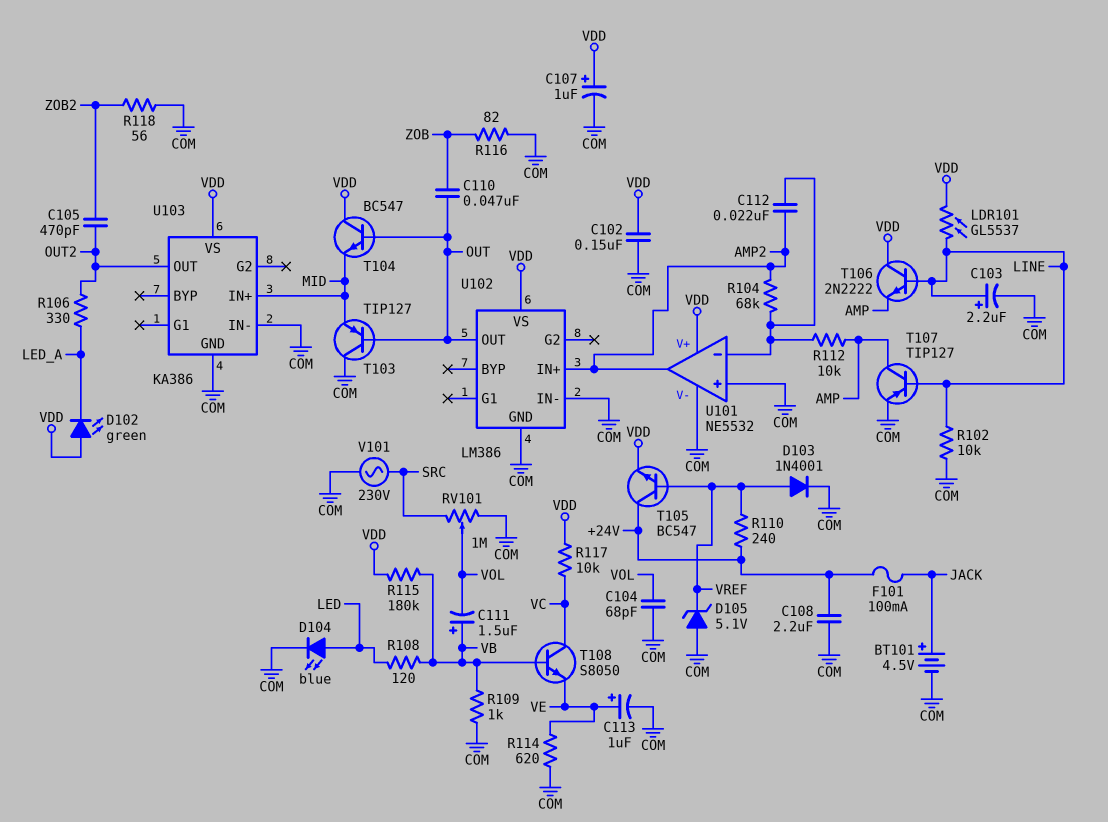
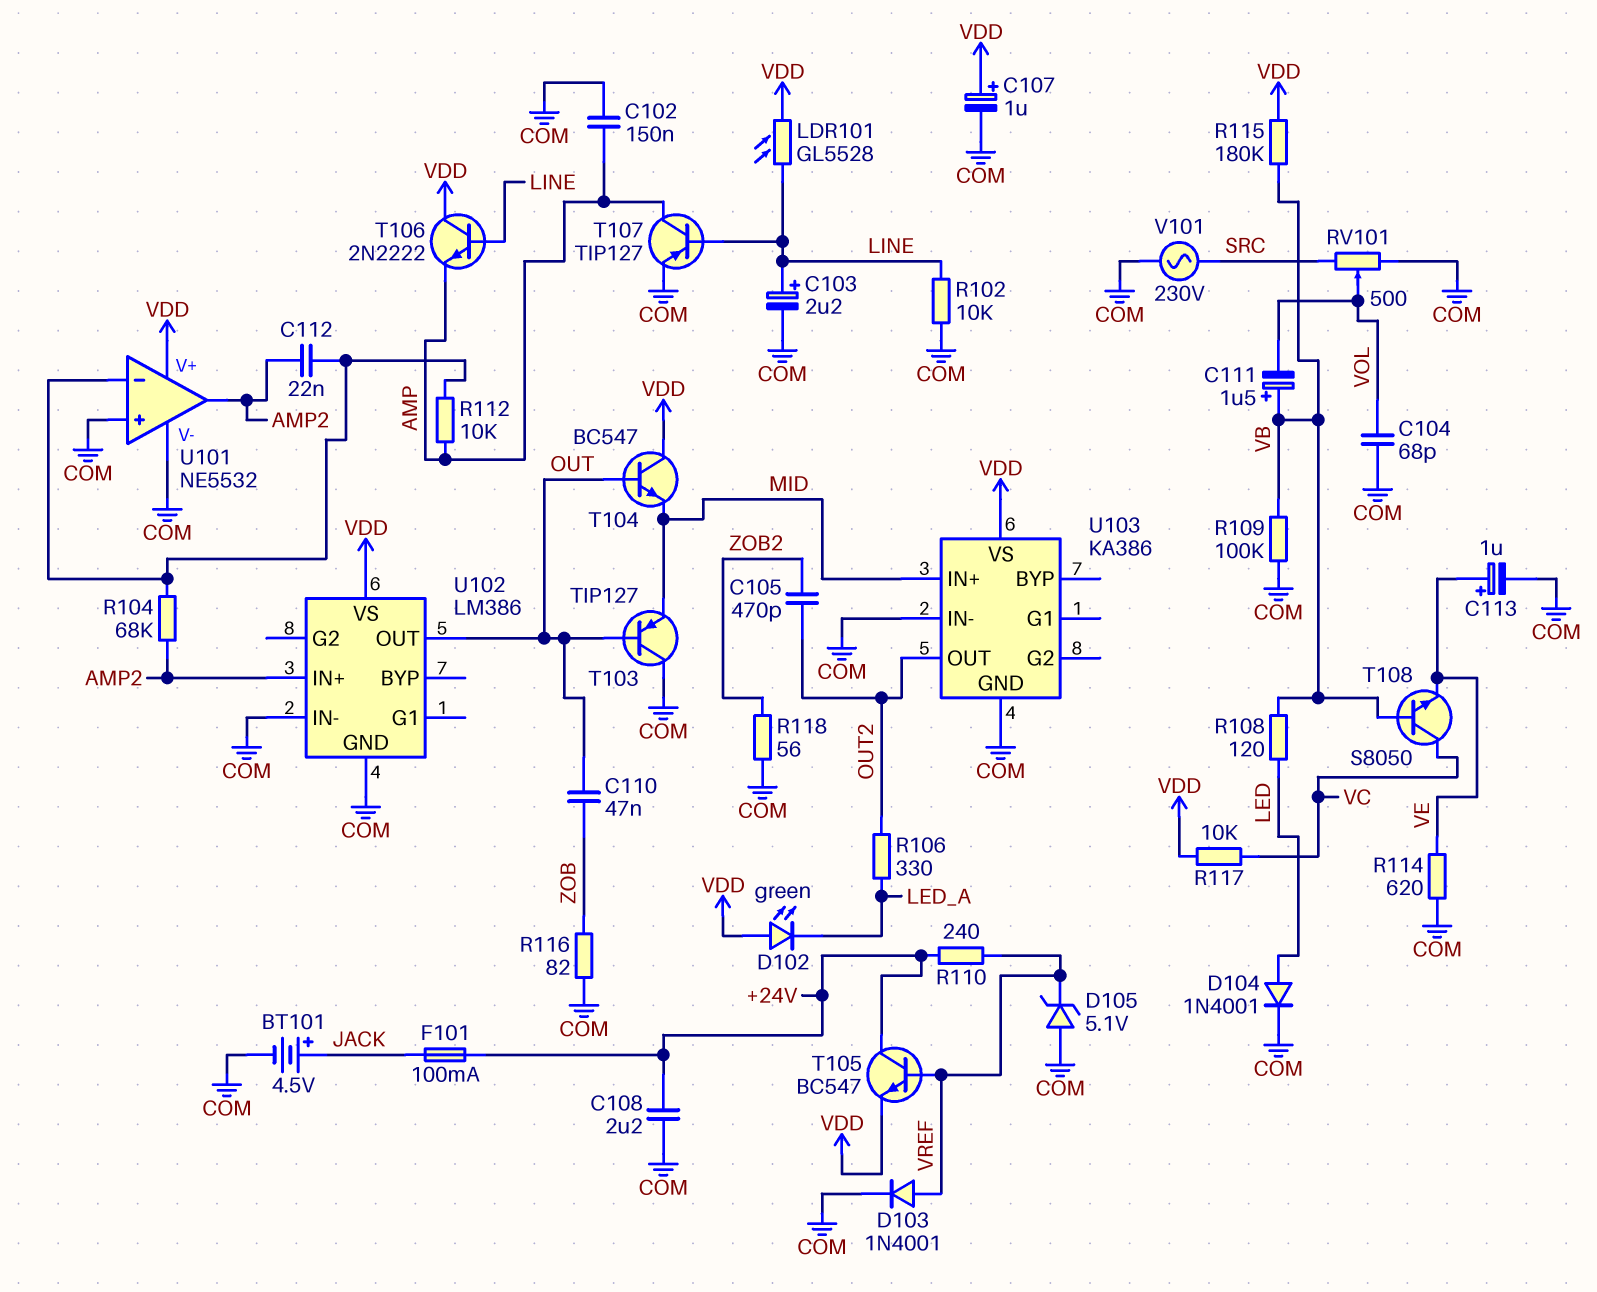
C102: 150nF (COM, VDD) -> 150nF (AMP, COM)
D104: LED blue (A LED, K COM) -> diode 1N4001 (A LED, K COM)
LDR101: GL5537 (LINE, VDD) -> GL5528 (LINE, VDD)
R109: 1k (COM, VB) -> 100k (COM, VB)
RV101: 1M (COM, SRC, wiper VOL) -> 500 (COM, SRC, wiper VOL)

